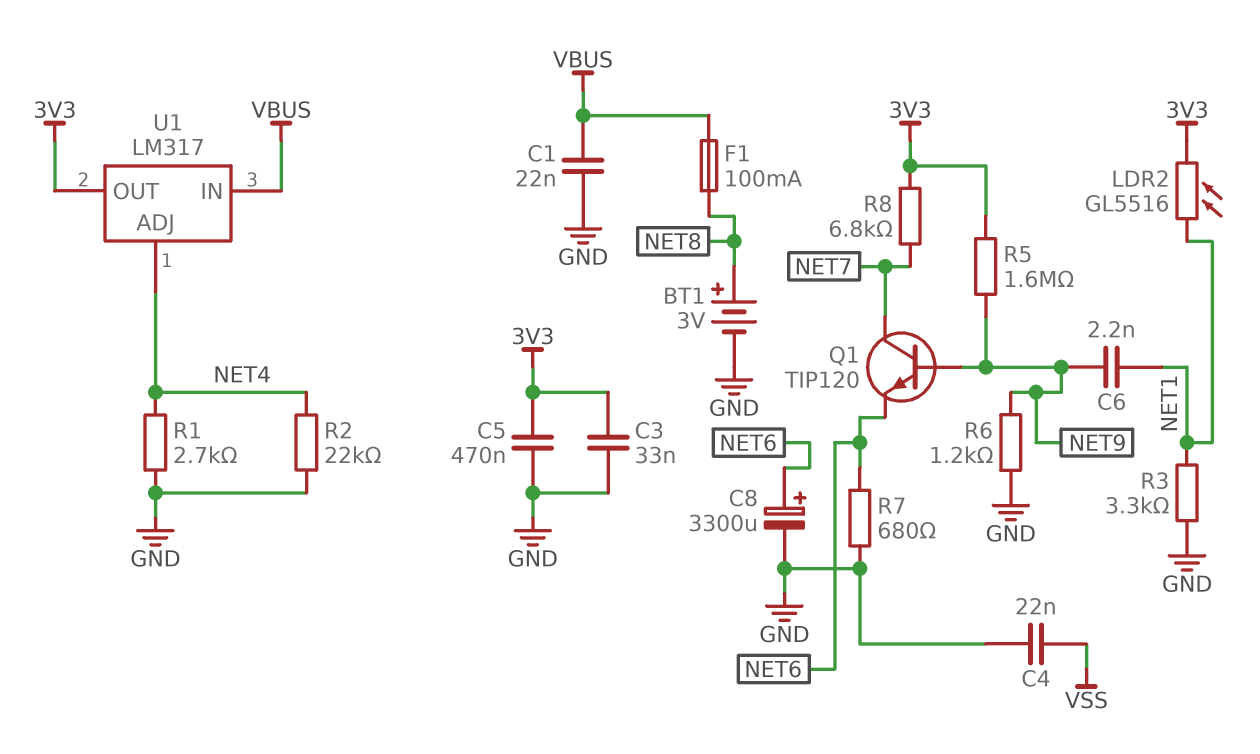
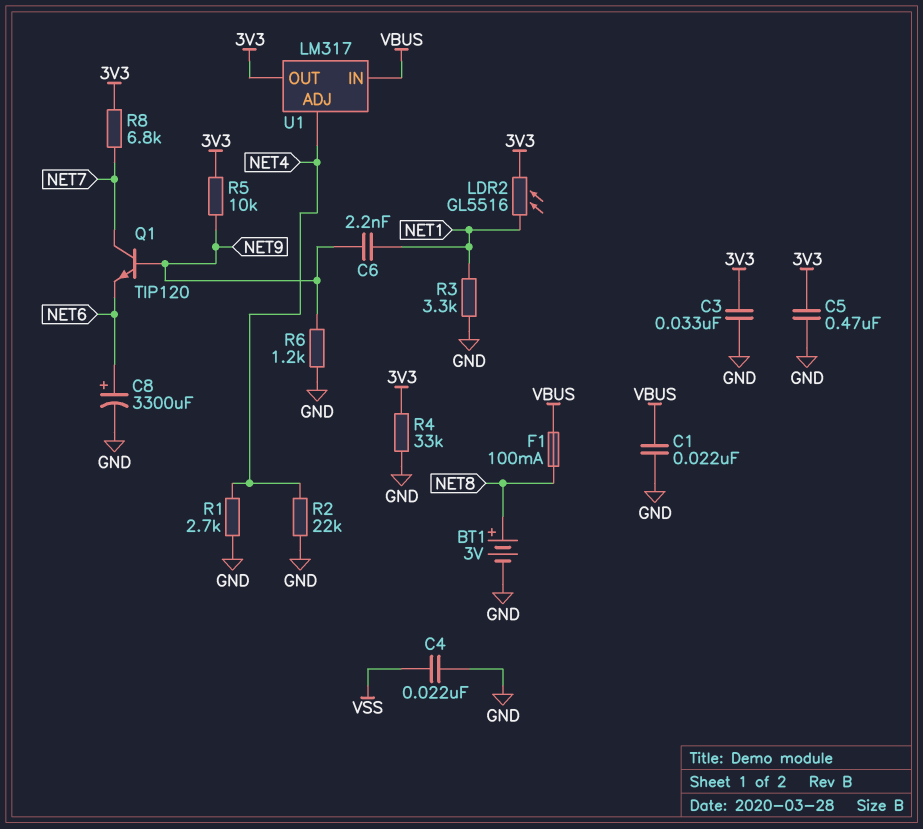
R4: none -> 33k (3V3, GND)
R5: 1.6M (3V3, NET9) -> 10k (3V3, NET9)
R7: 680 (GND, NET6) -> none

